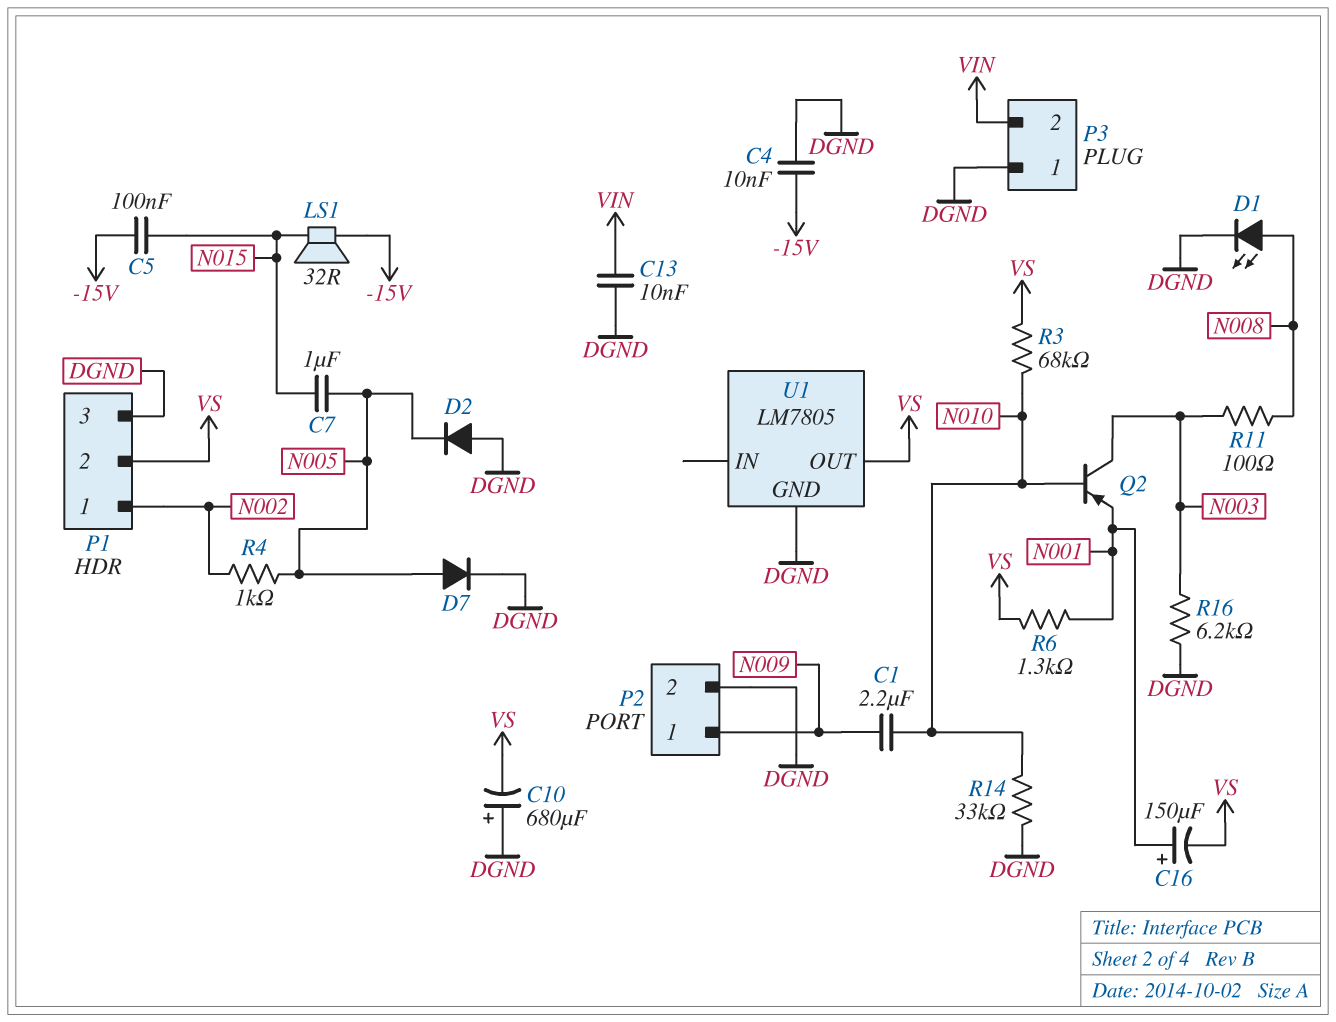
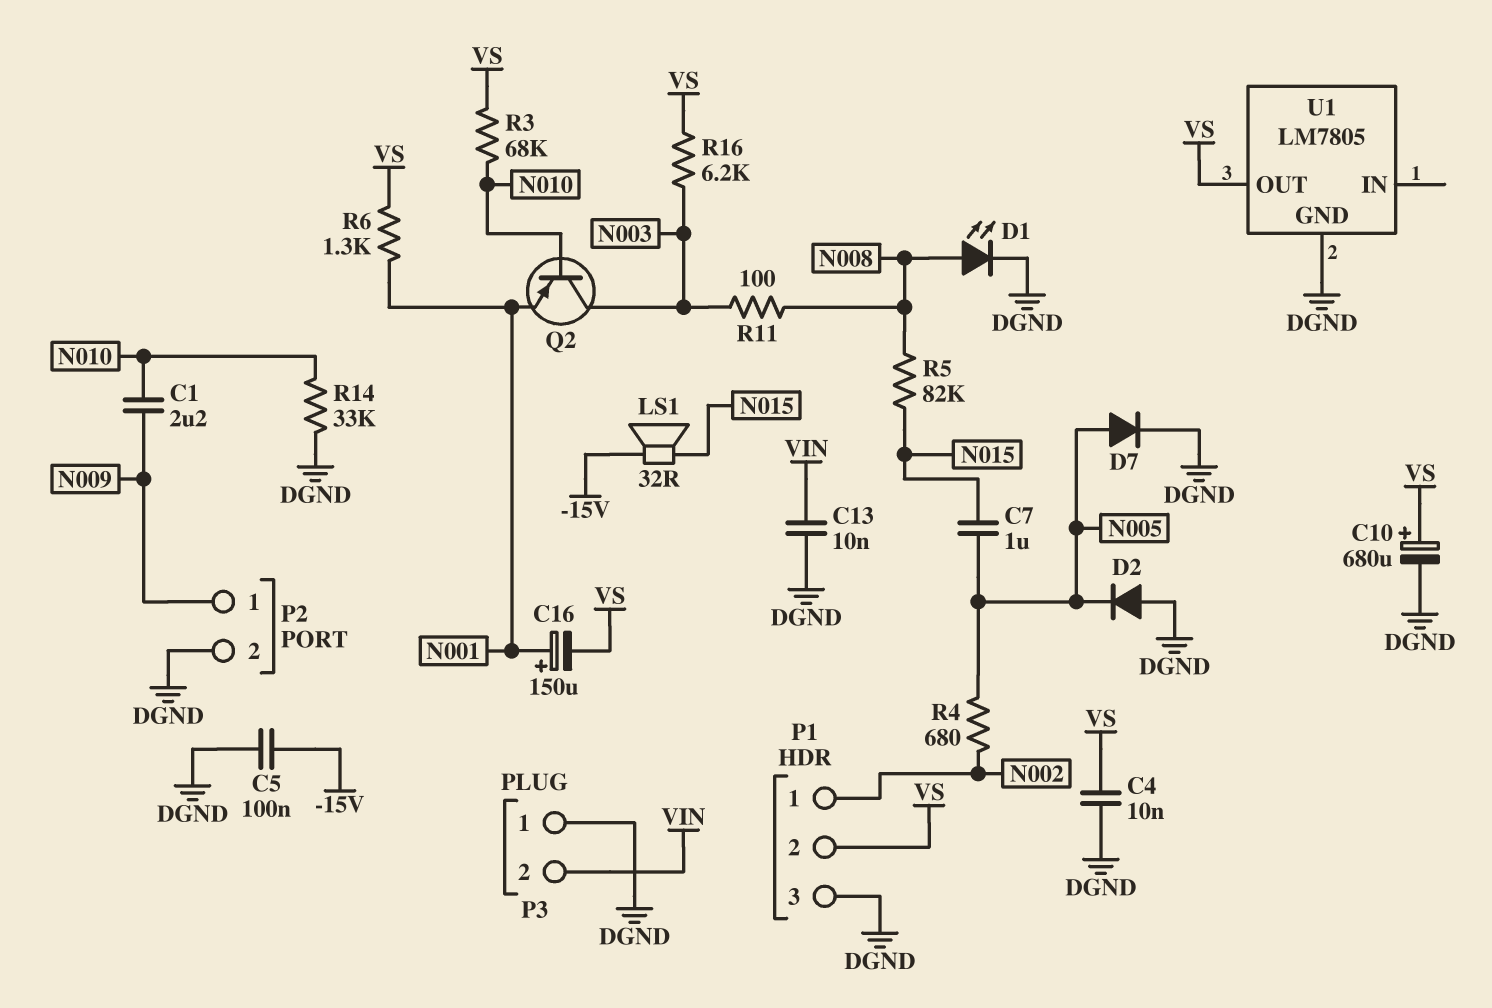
C4: 10nF (-15V, DGND) -> 10nF (DGND, VS)
C5: 100nF (-15V, N015) -> 100nF (-15V, DGND)
C10: 680uF (plus DGND, minus VS) -> 680uF (plus VS, minus DGND)
R4: 1k (N002, N005) -> 680 (N002, N005)
R5: none -> 82k (N008, N015)
R16: 6.2k (DGND, N003) -> 6.2k (N003, VS)

